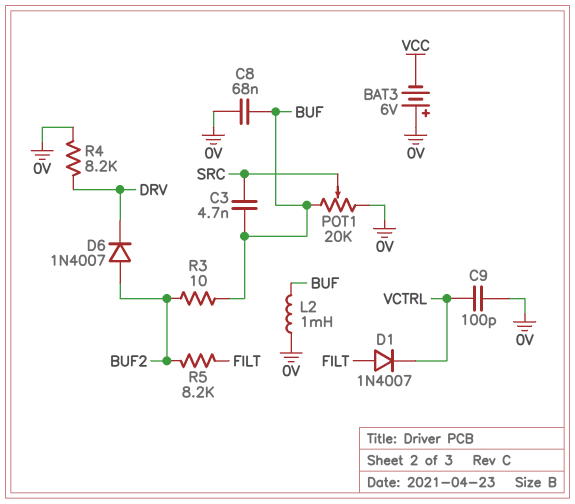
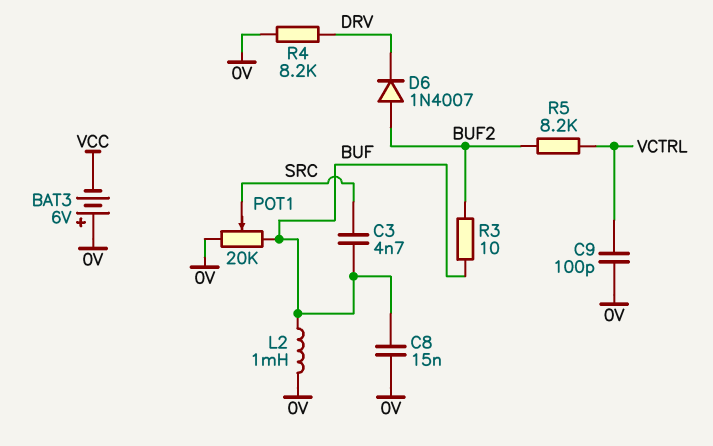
C8: 68nF (0V, BUF) -> 15nF (0V, BUF)
D1: diode 1N4007 (A FILT, K VCTRL) -> none
R5: 8.2k (BUF2, FILT) -> 8.2k (BUF2, VCTRL)

